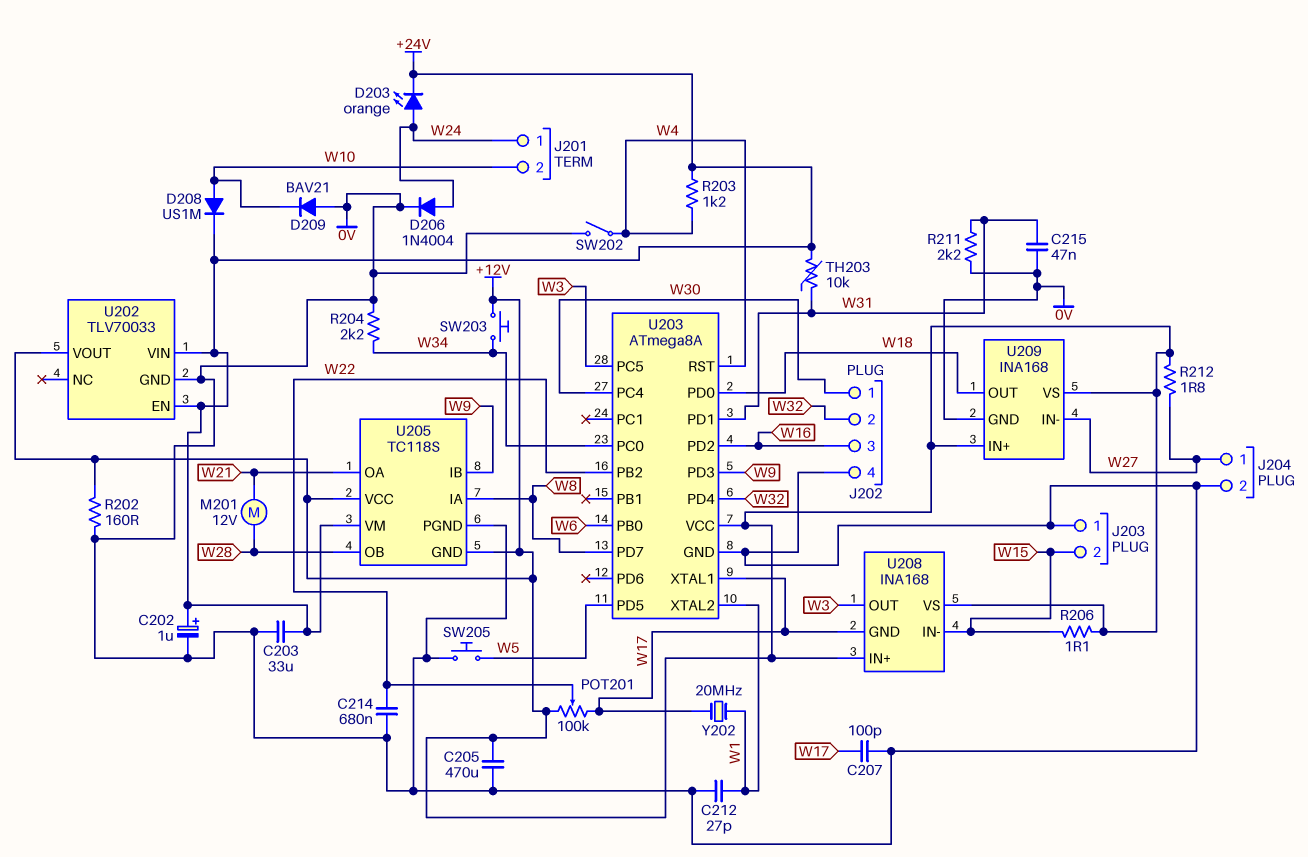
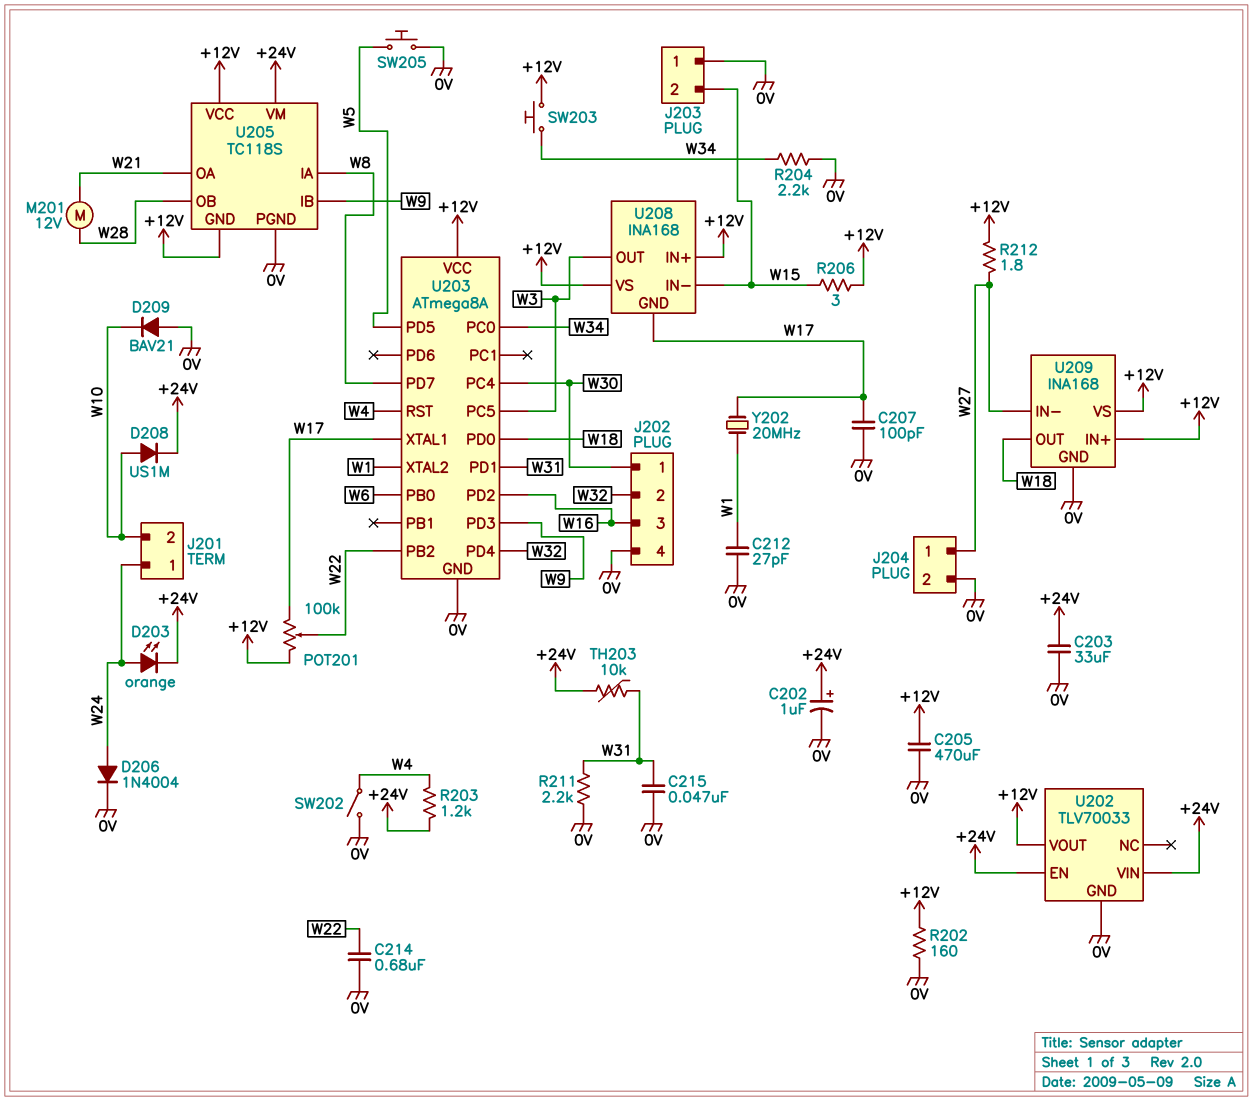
R206: 1.1 (+12V, W15) -> 3 (+12V, W15)

